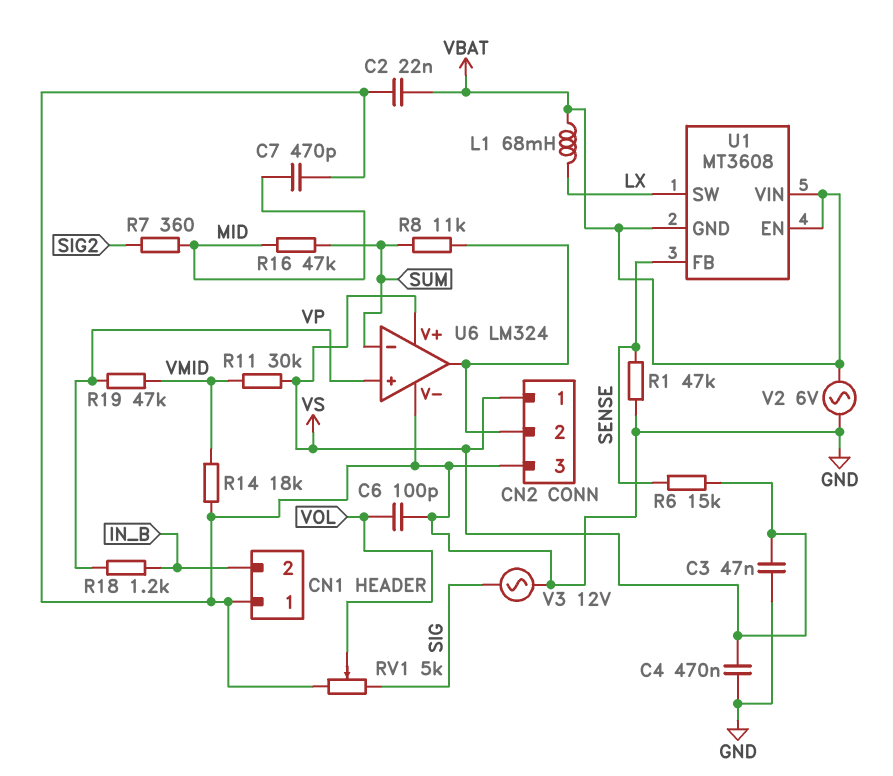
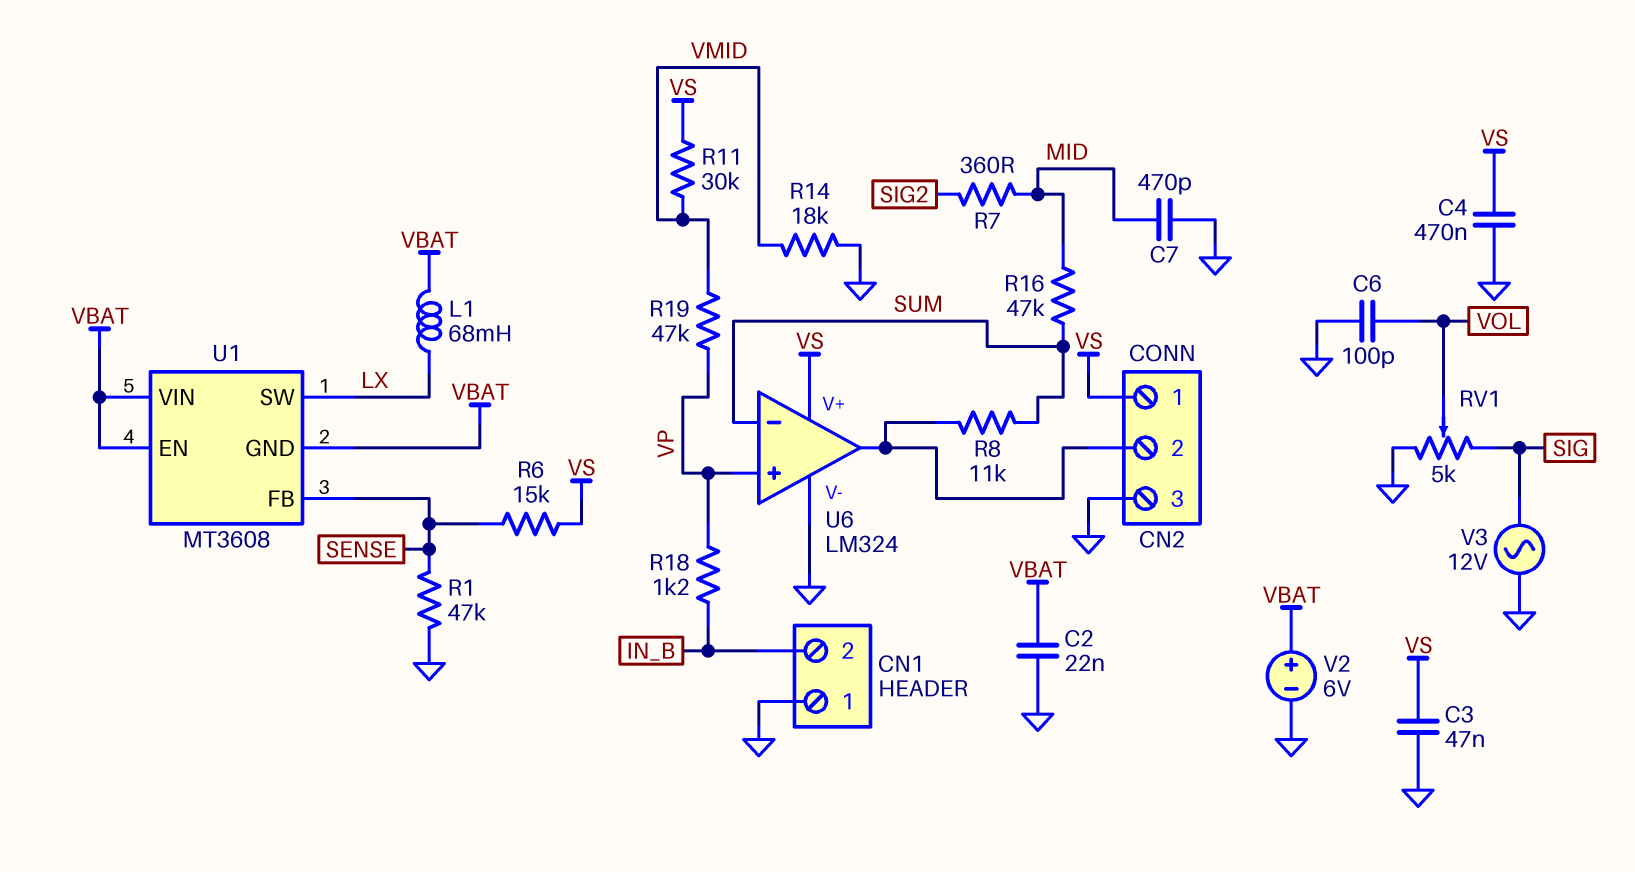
V2: AC 6V (GND, VBAT) -> 6V (plus VBAT, minus GND)

